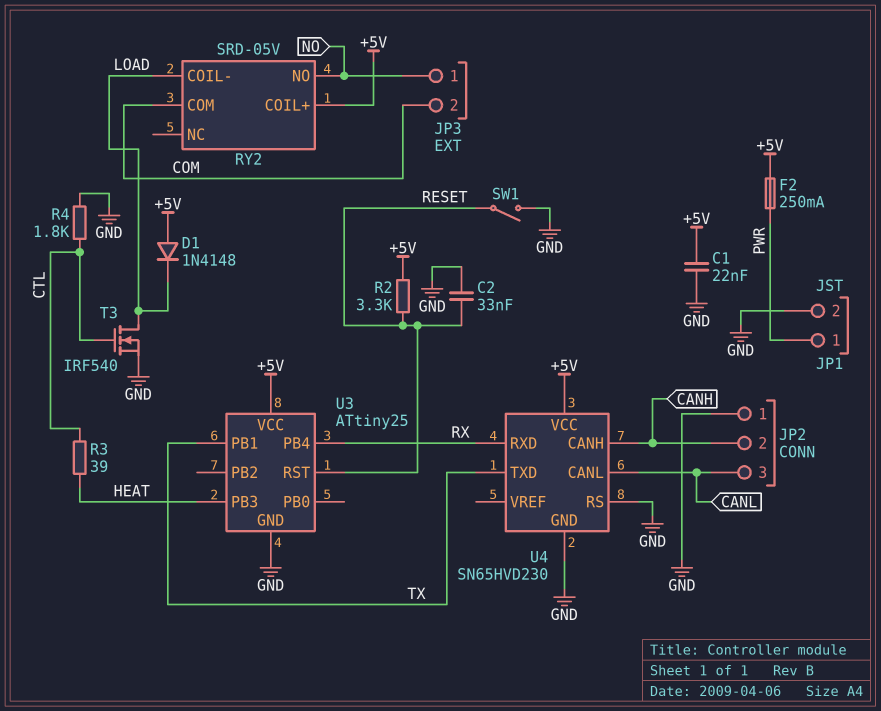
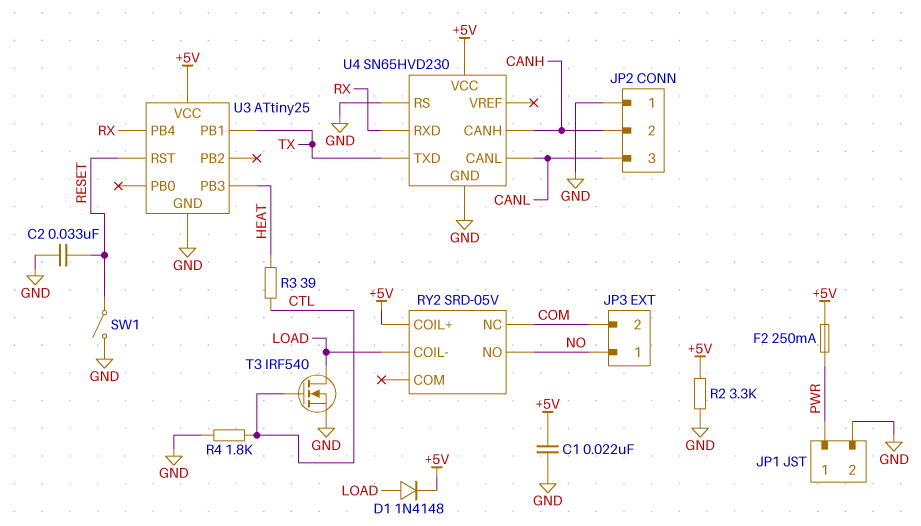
D1: diode 1N4148 (A +5V, K LOAD) -> diode 1N4148 (A LOAD, K +5V)
R2: 3.3k (+5V, RESET) -> 3.3k (+5V, GND)
RY2 pin COM: COM -> none
RY2 pin NC: none -> COM

